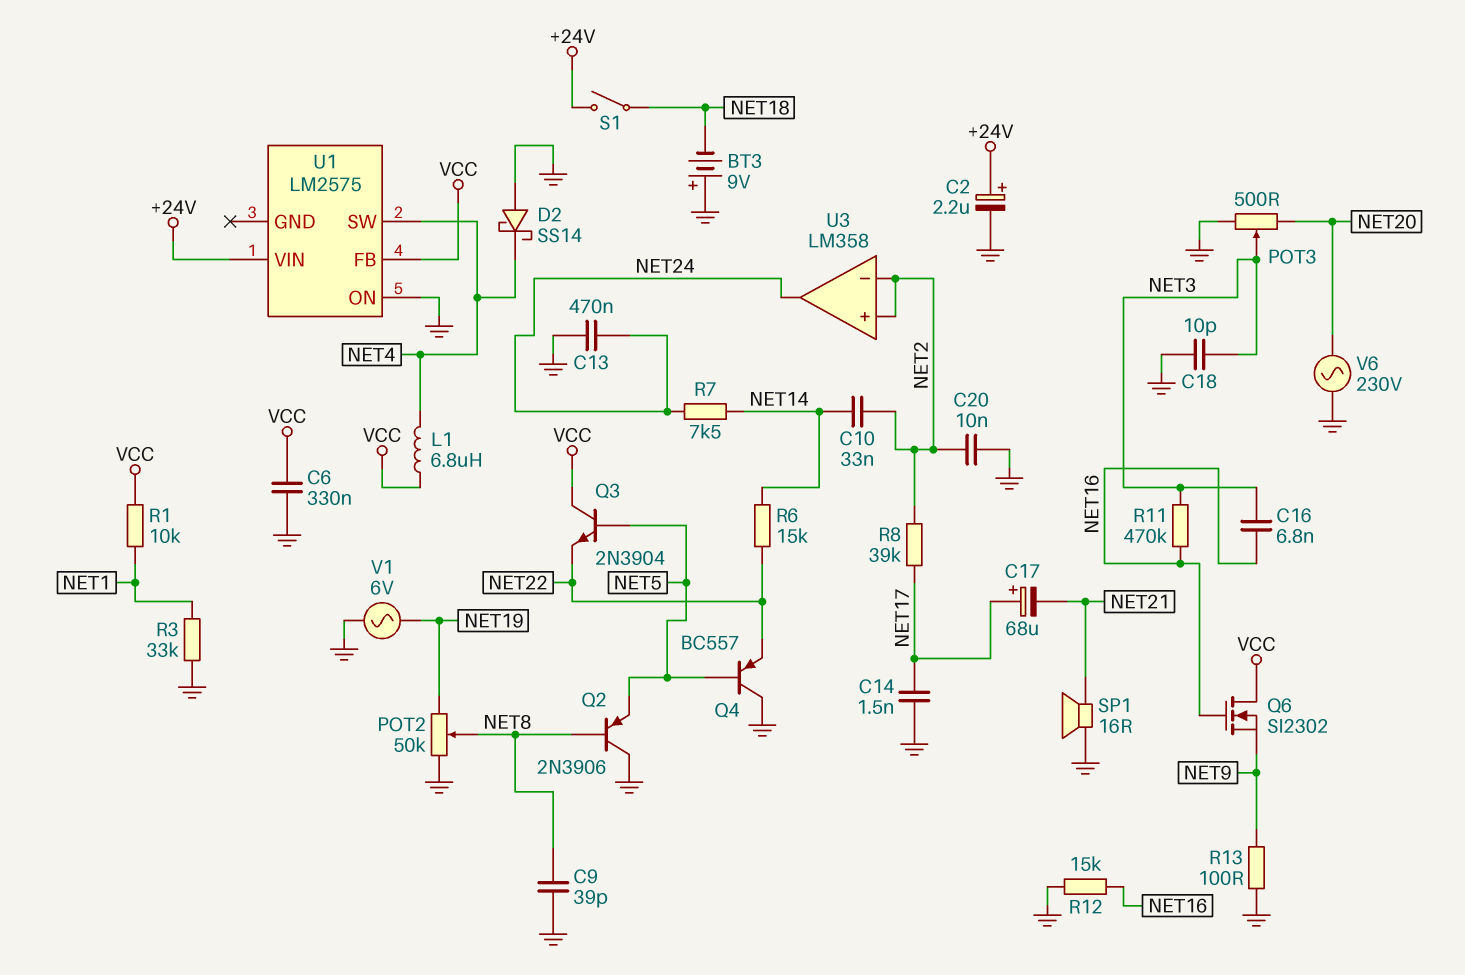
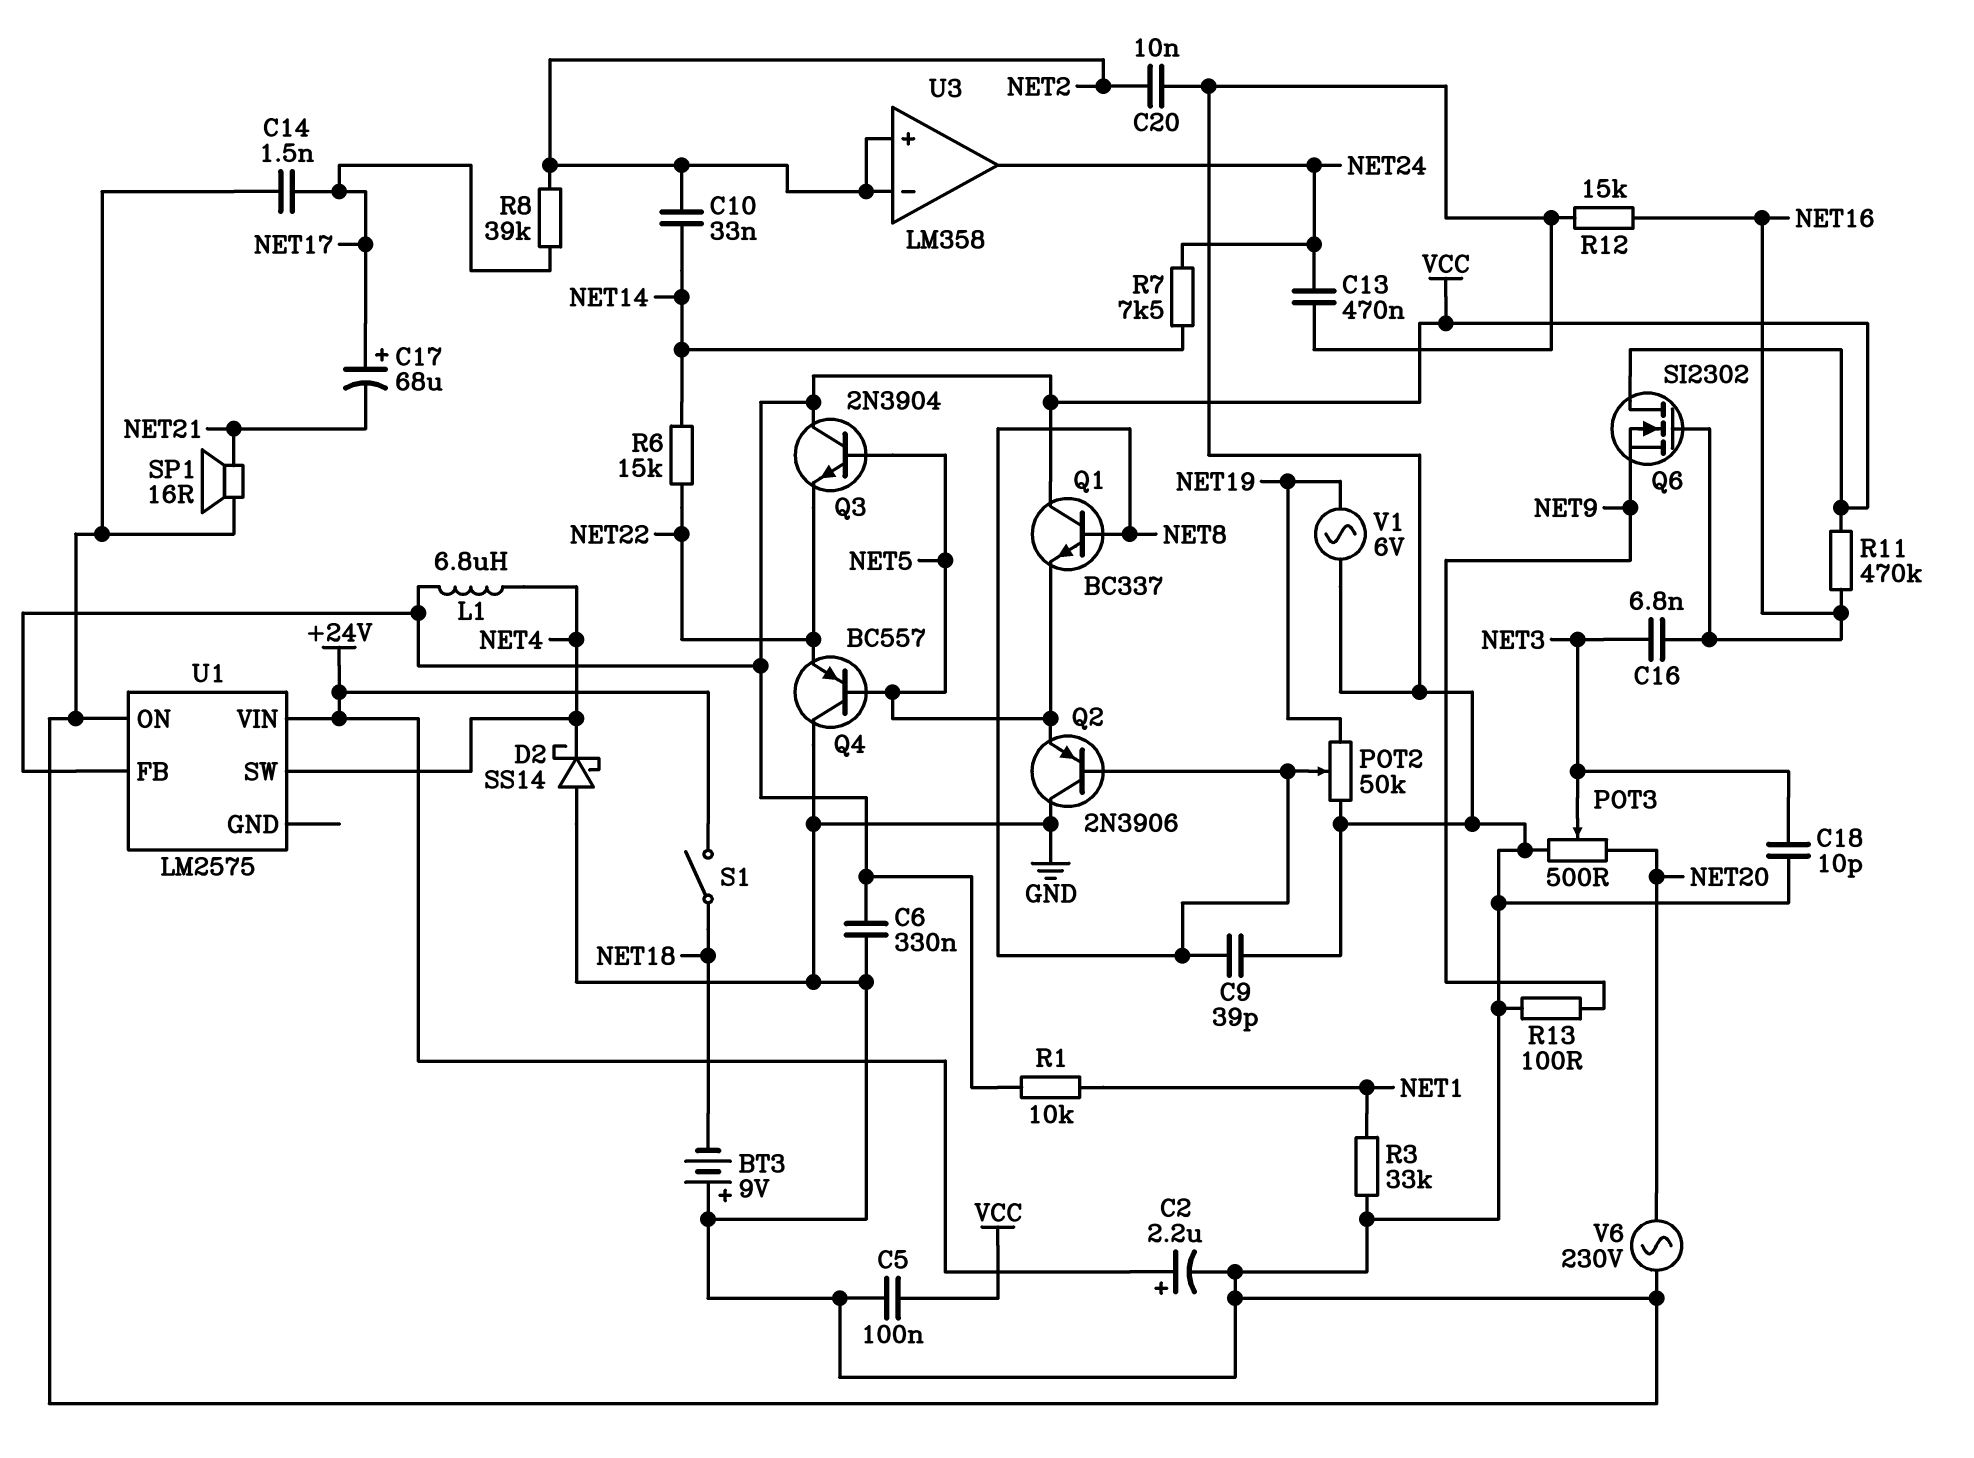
C5: none -> 100nF (GND, VCC)
Q1: none -> NPN BC337 (B NET8, C VCC, E NET5)
R11: 470k (NET3, NET16) -> 470k (NET16, VCC)

